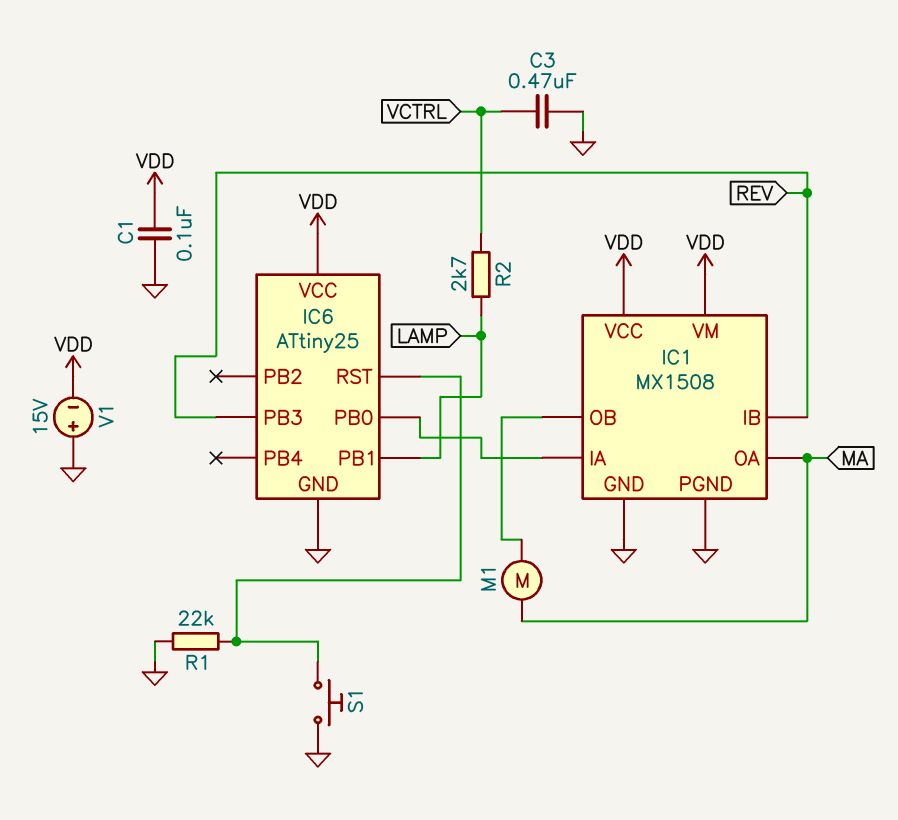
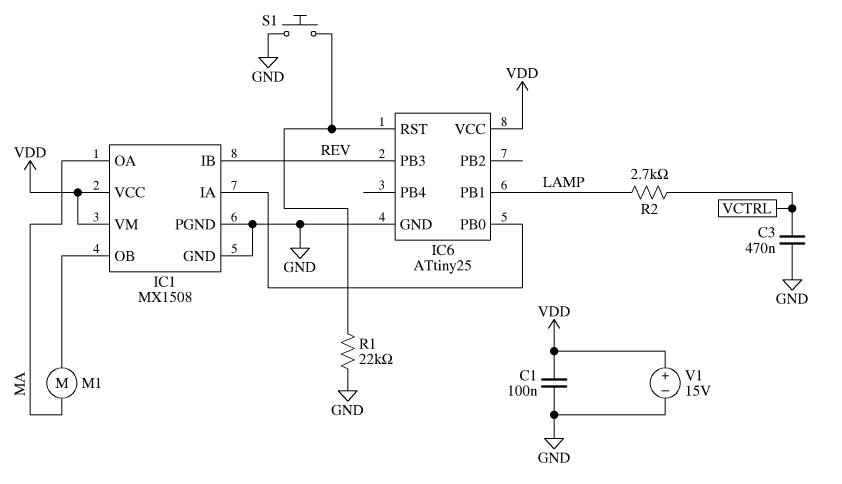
V1: 15V (plus GND, minus VDD) -> 15V (plus VDD, minus GND)

